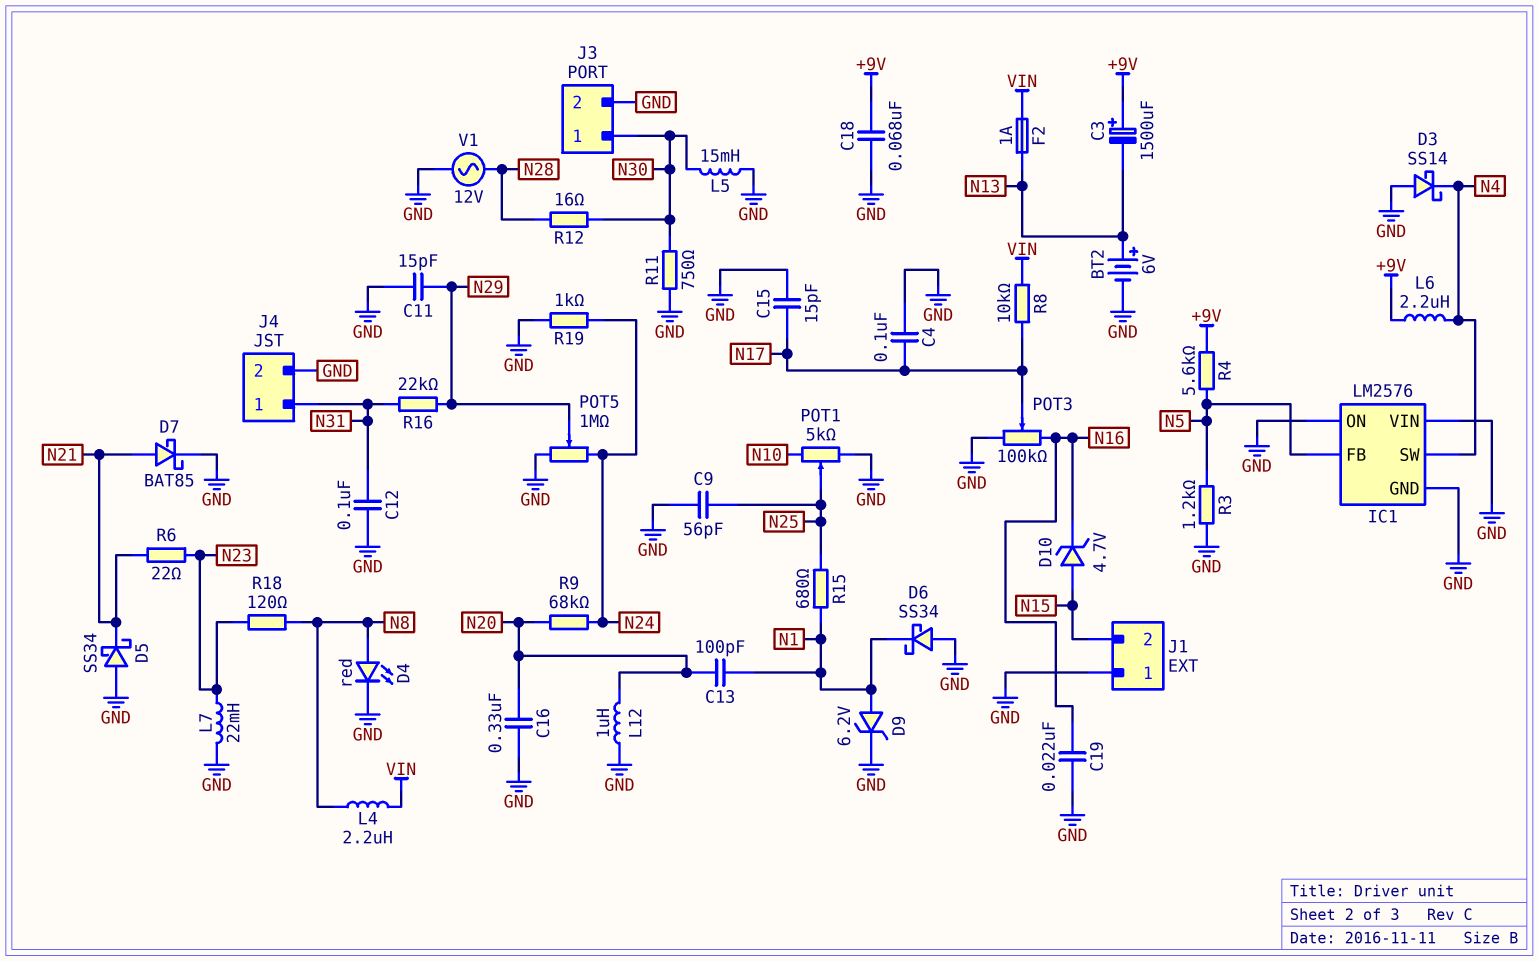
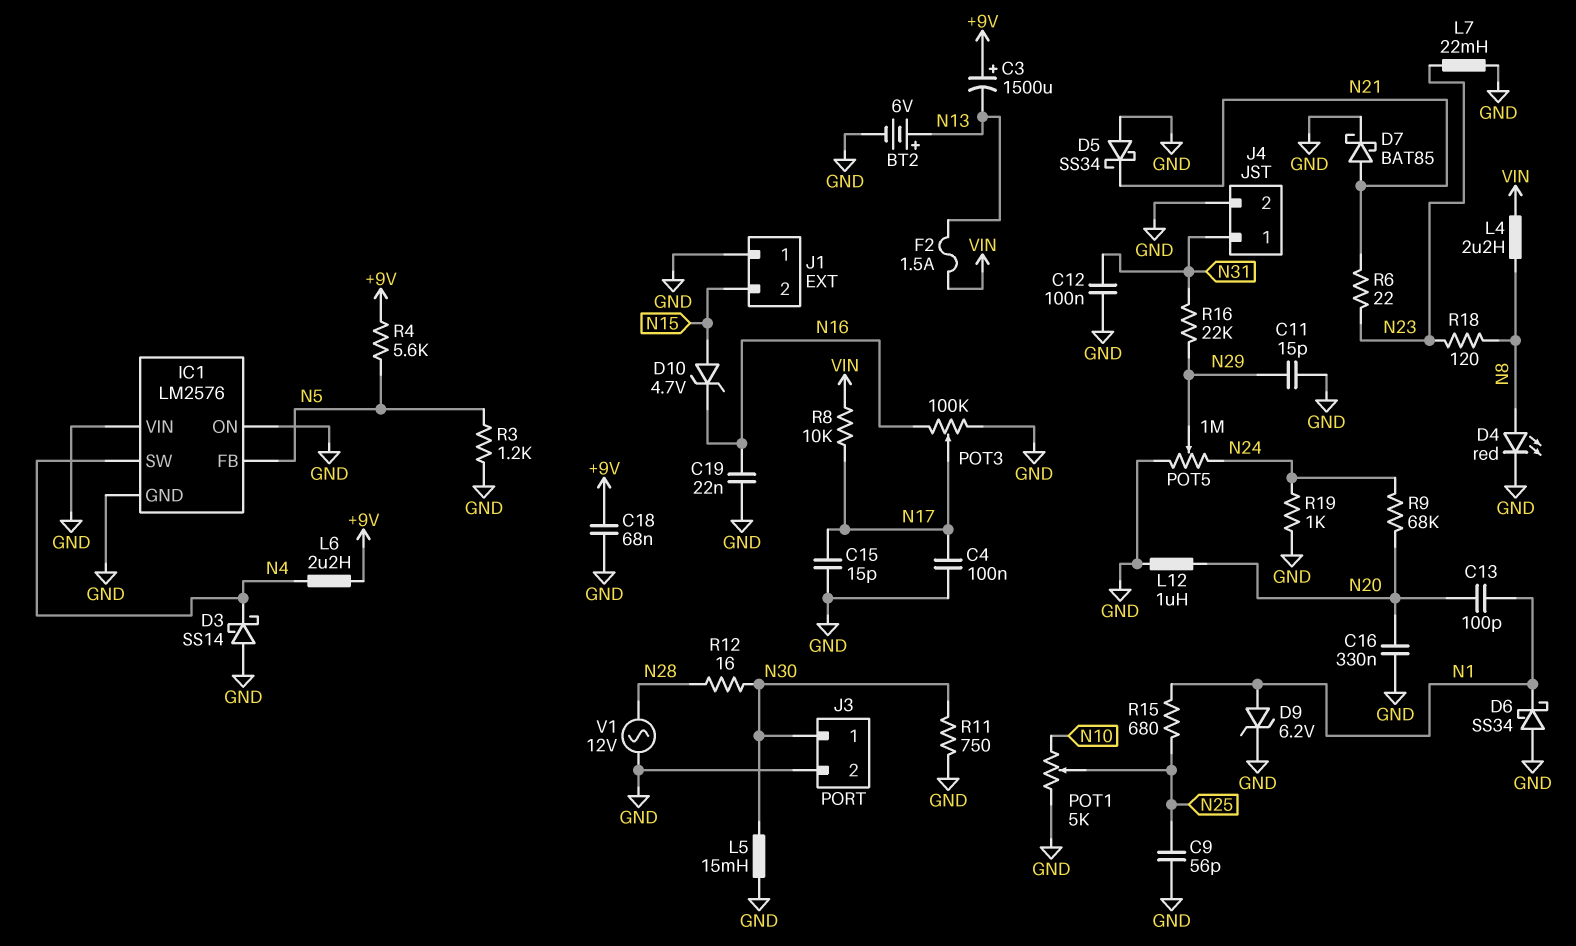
F2: 1A (N13, VIN) -> 1.5A (N13, VIN)

